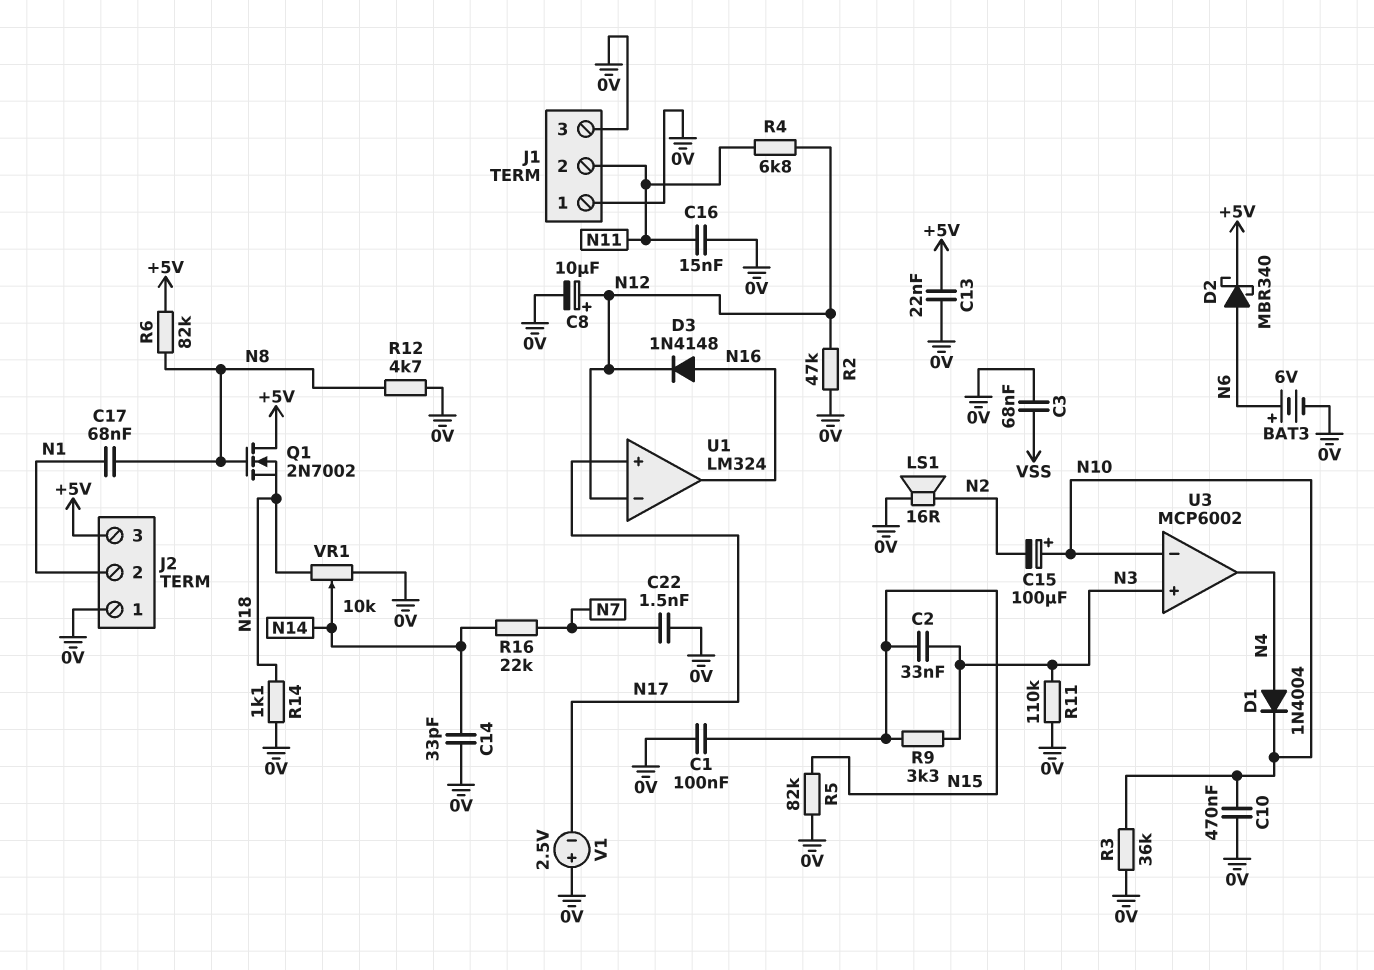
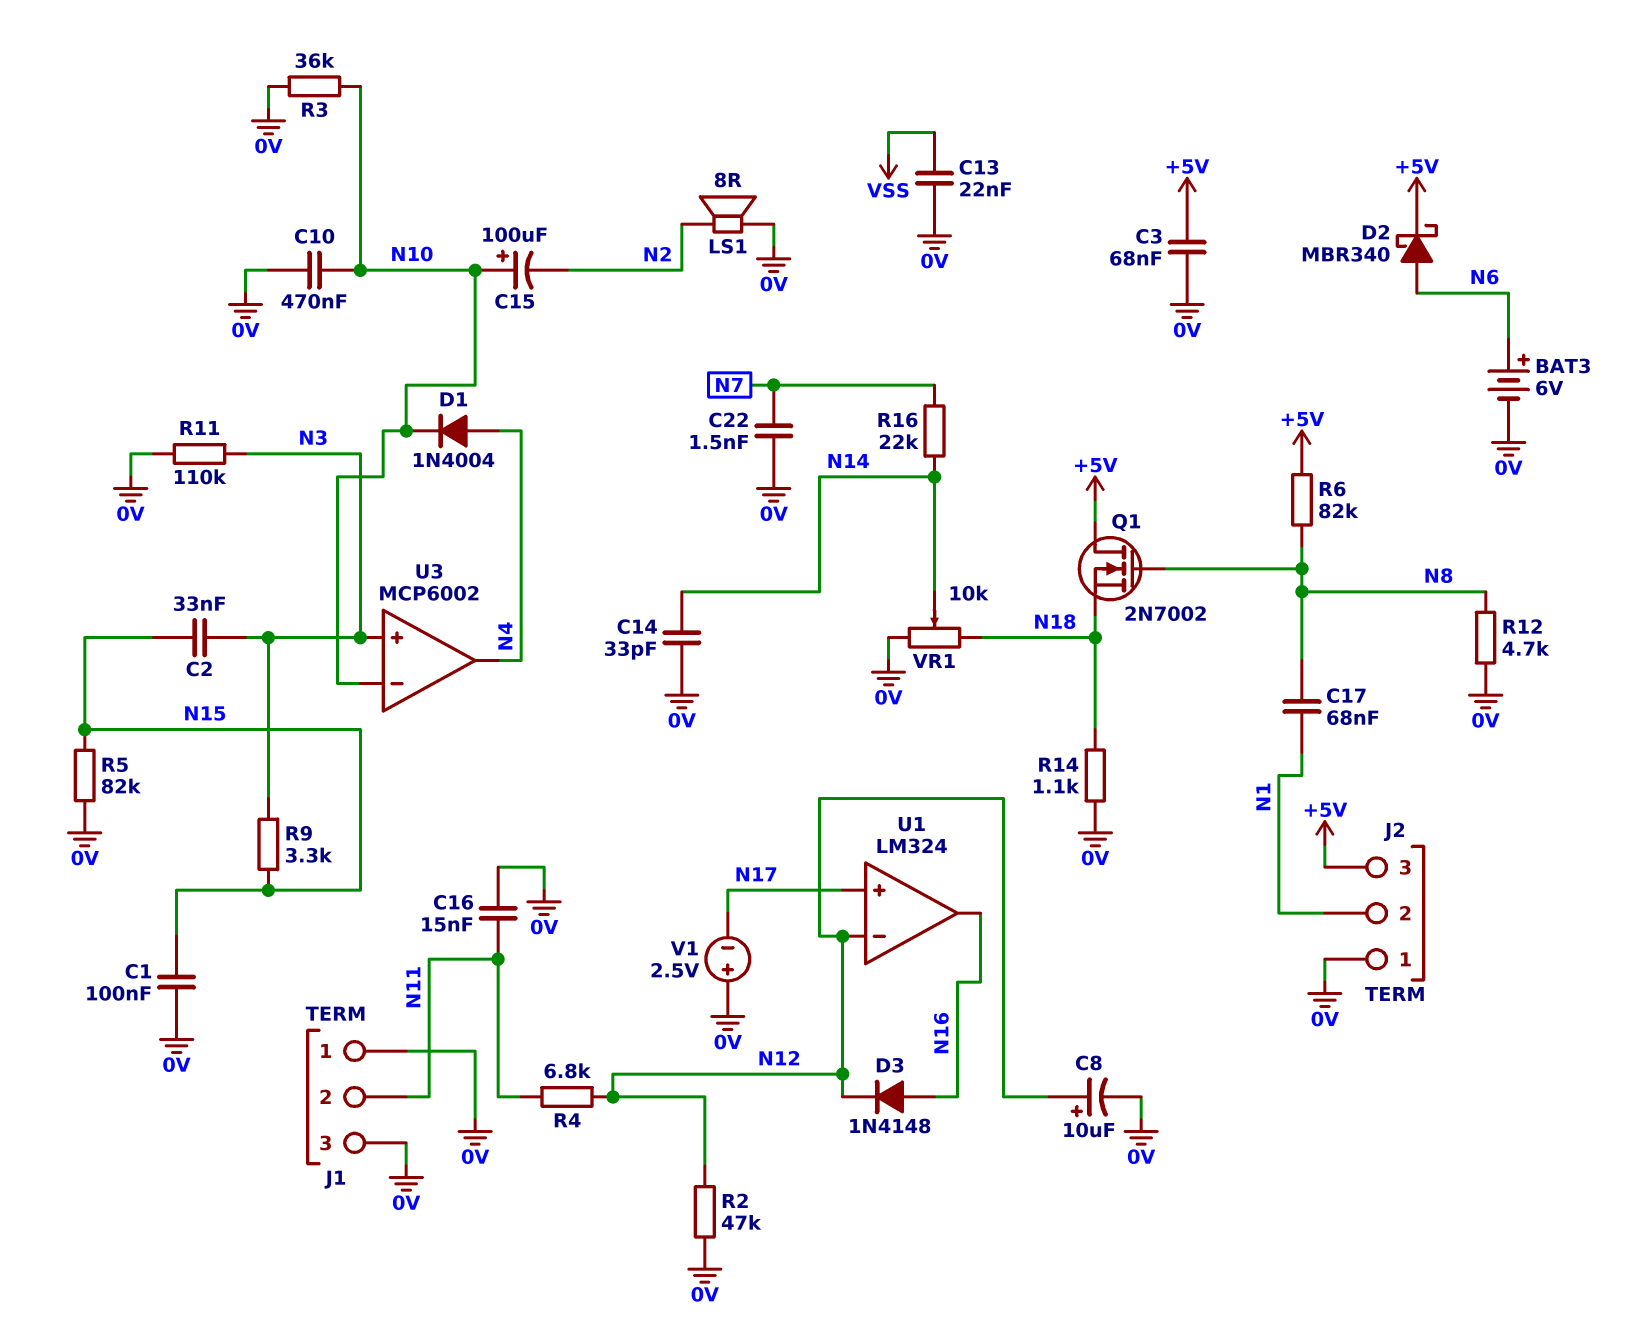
C3: 68nF (0V, VSS) -> 68nF (+5V, 0V)
C13: 22nF (+5V, 0V) -> 22nF (0V, VSS)
LS1: speaker 16R (0V, N2) -> speaker 8R (0V, N2)

